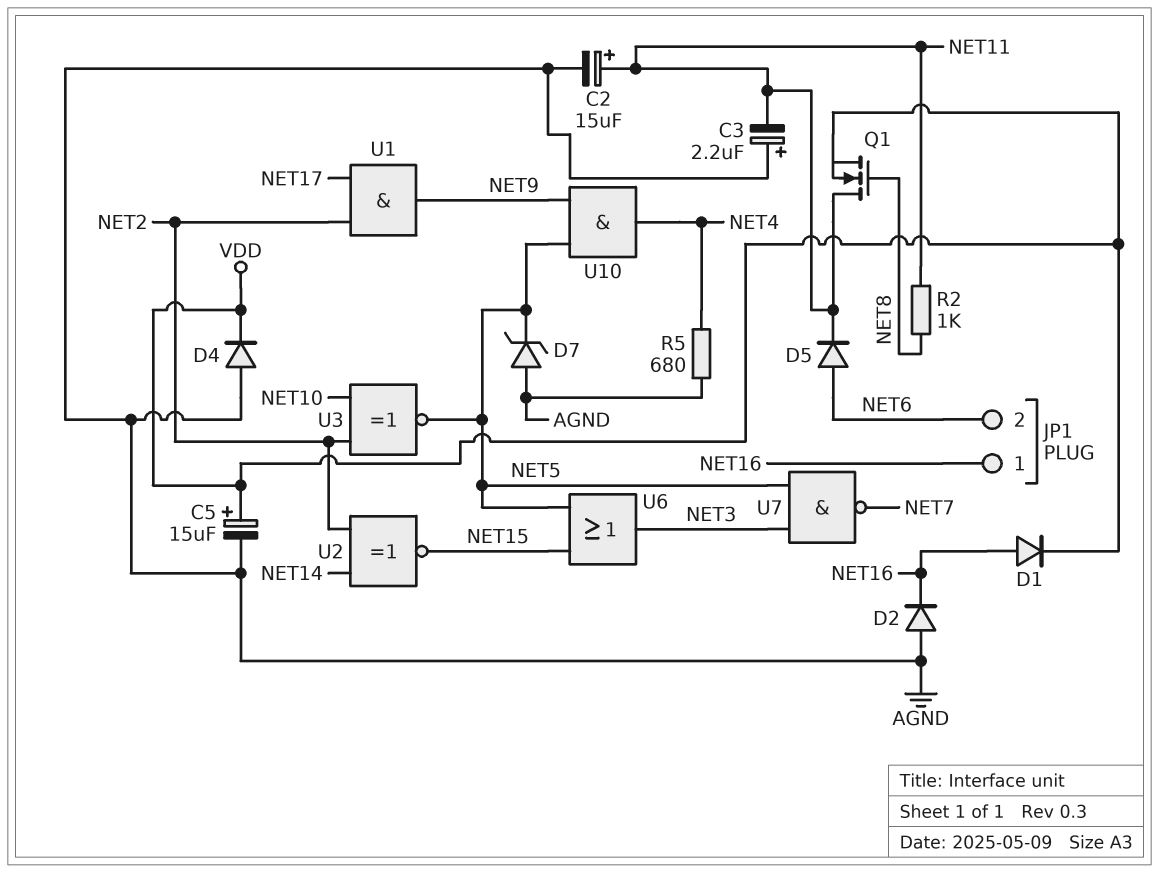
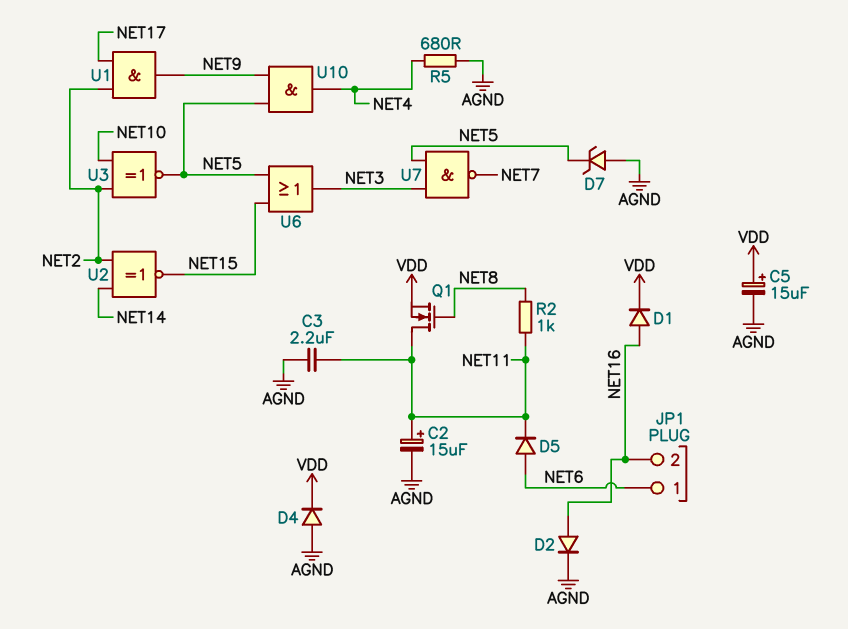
C3: 2.2uF (plus AGND, minus NET11) -> 2.2uF (AGND, NET11)
D2: diode (A AGND, K NET16) -> diode (A NET16, K AGND)
JP1 pin 1: NET16 -> NET6
JP1 pin 2: NET6 -> NET16

